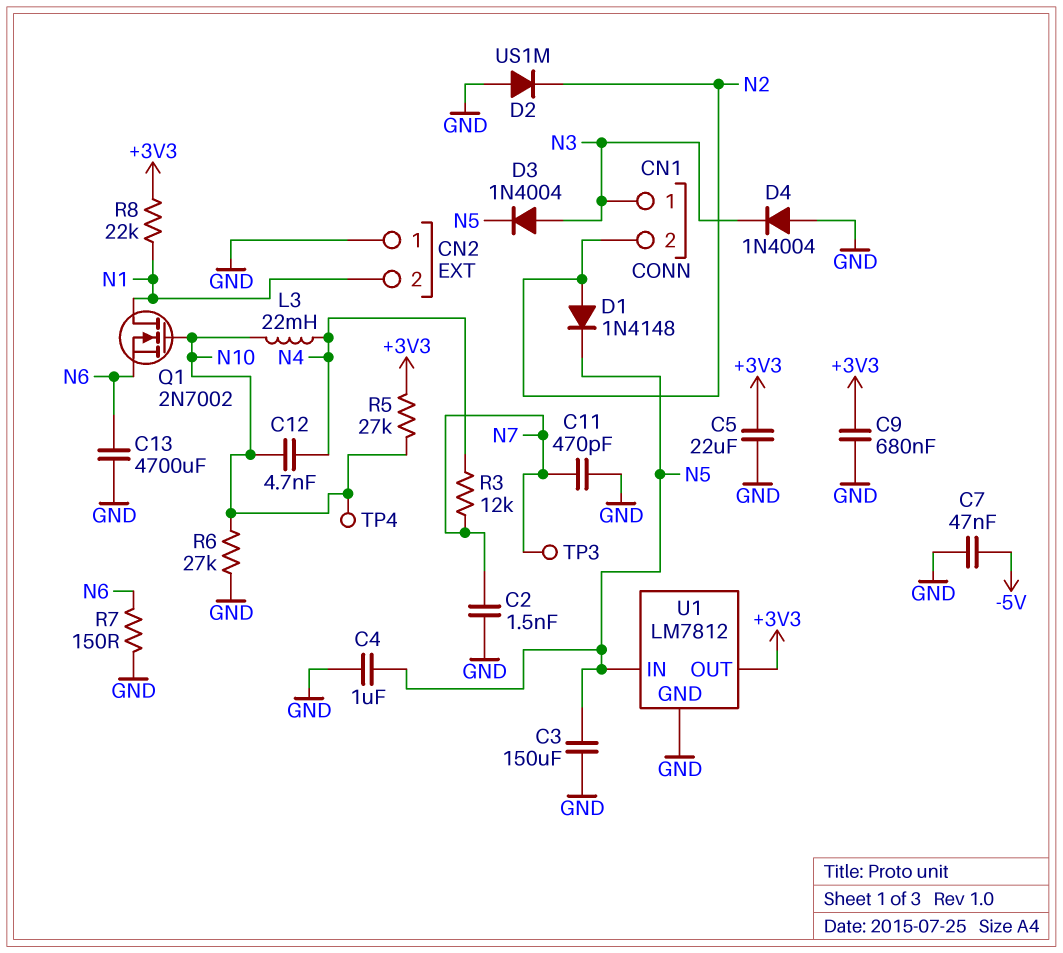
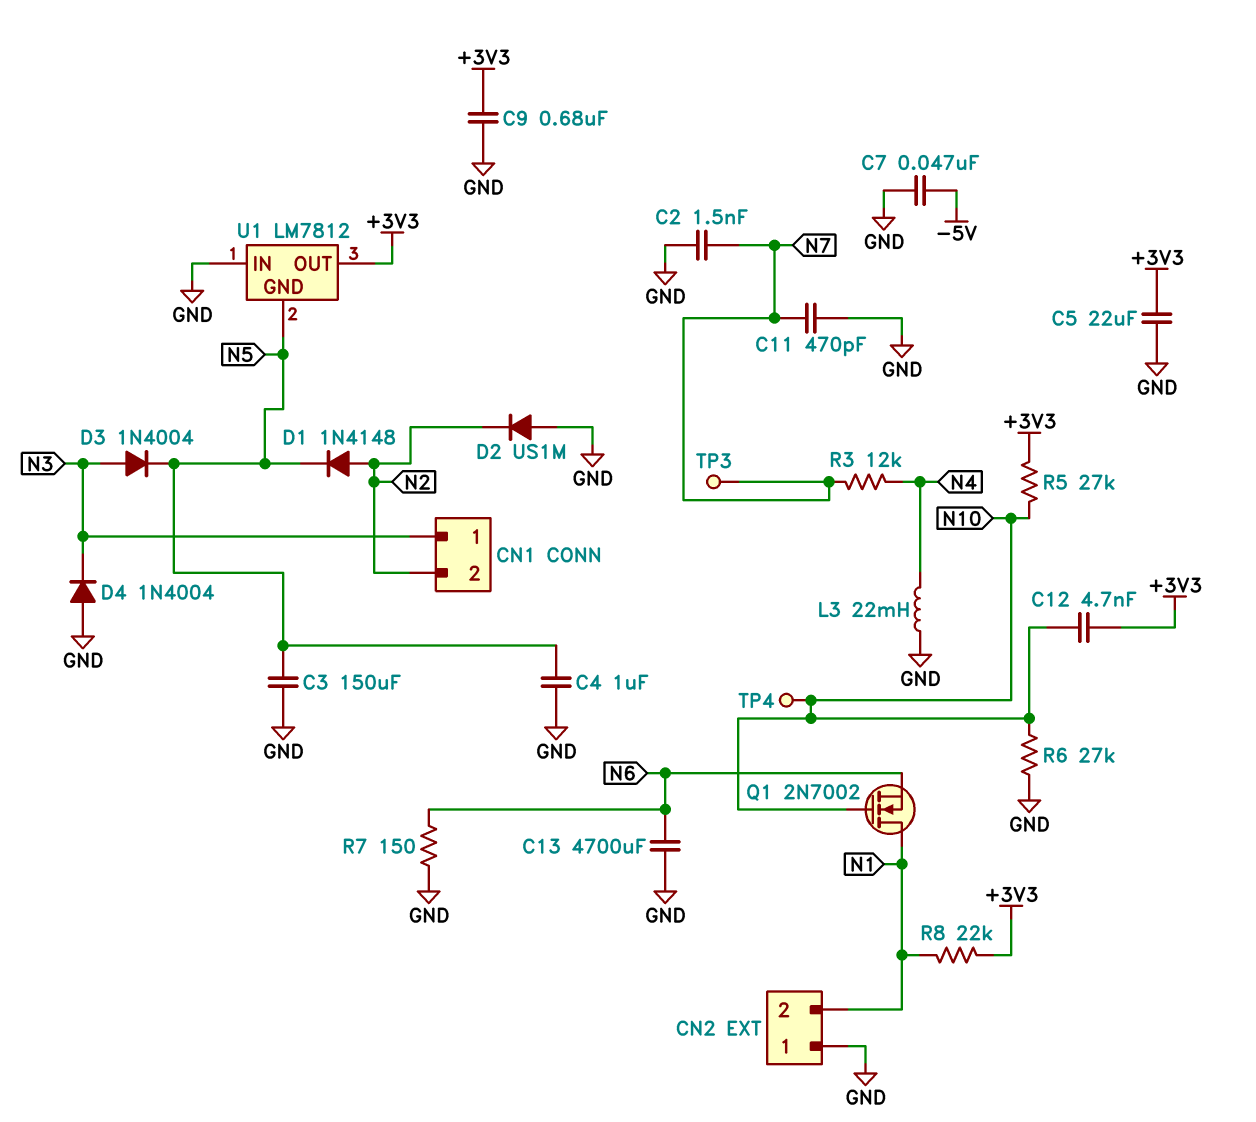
C12: 4.7nF (N4, N10) -> 4.7nF (+3V3, N10)
L3: 22mH (N4, N10) -> 22mH (GND, N4)
U1 pin GND: GND -> N5
U1 pin IN: N5 -> GND

